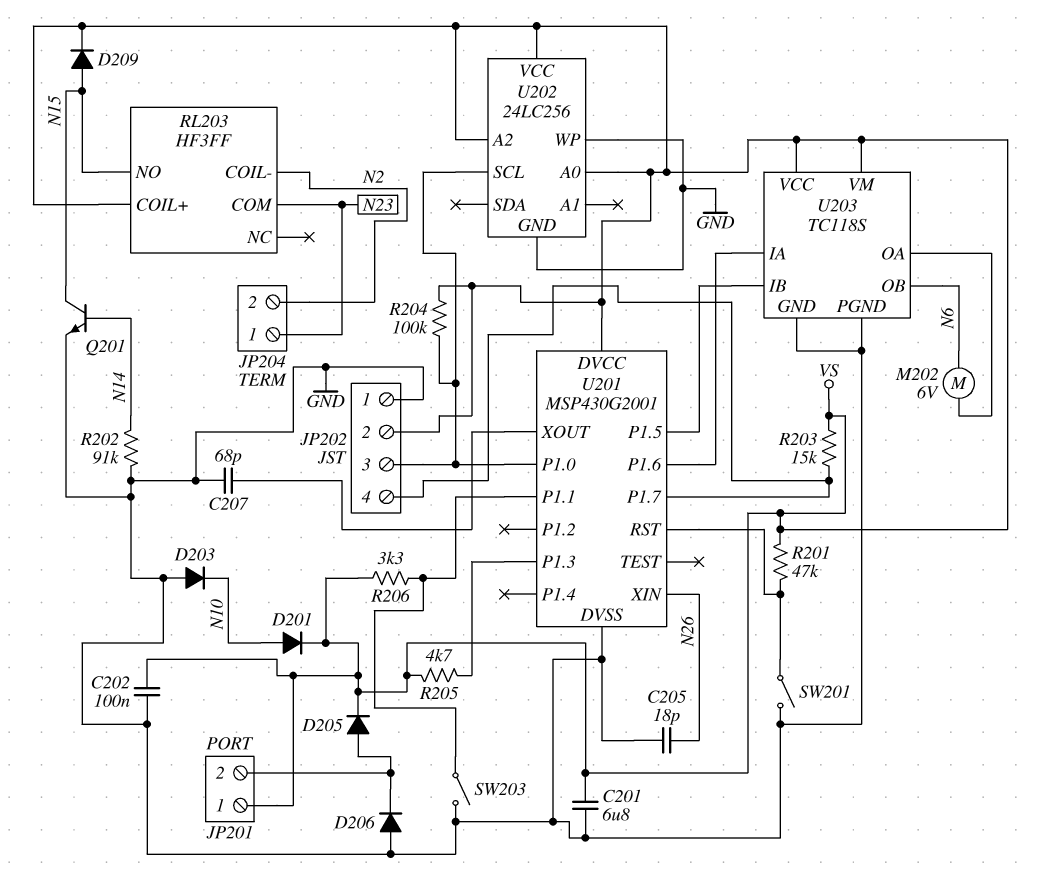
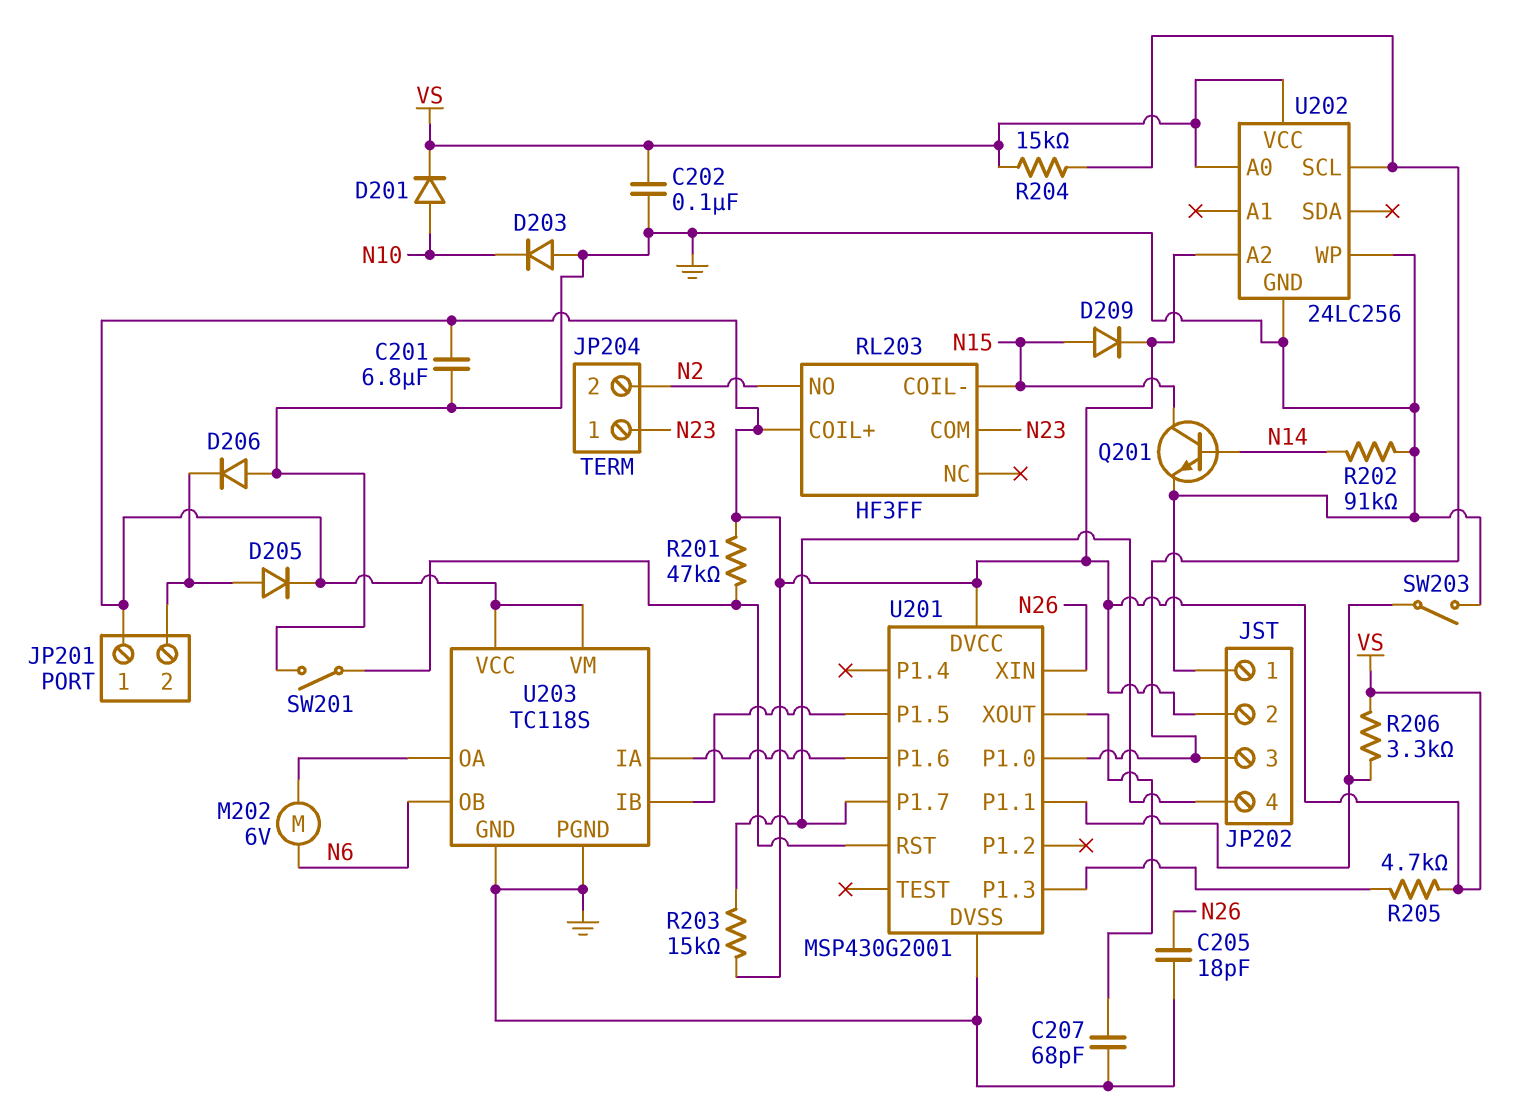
R204: 100k (JP202/3, VS) -> 15k (JP202/3, VS)
RL203 pin COIL-: N2 -> N15
RL203 pin NO: N15 -> N2

